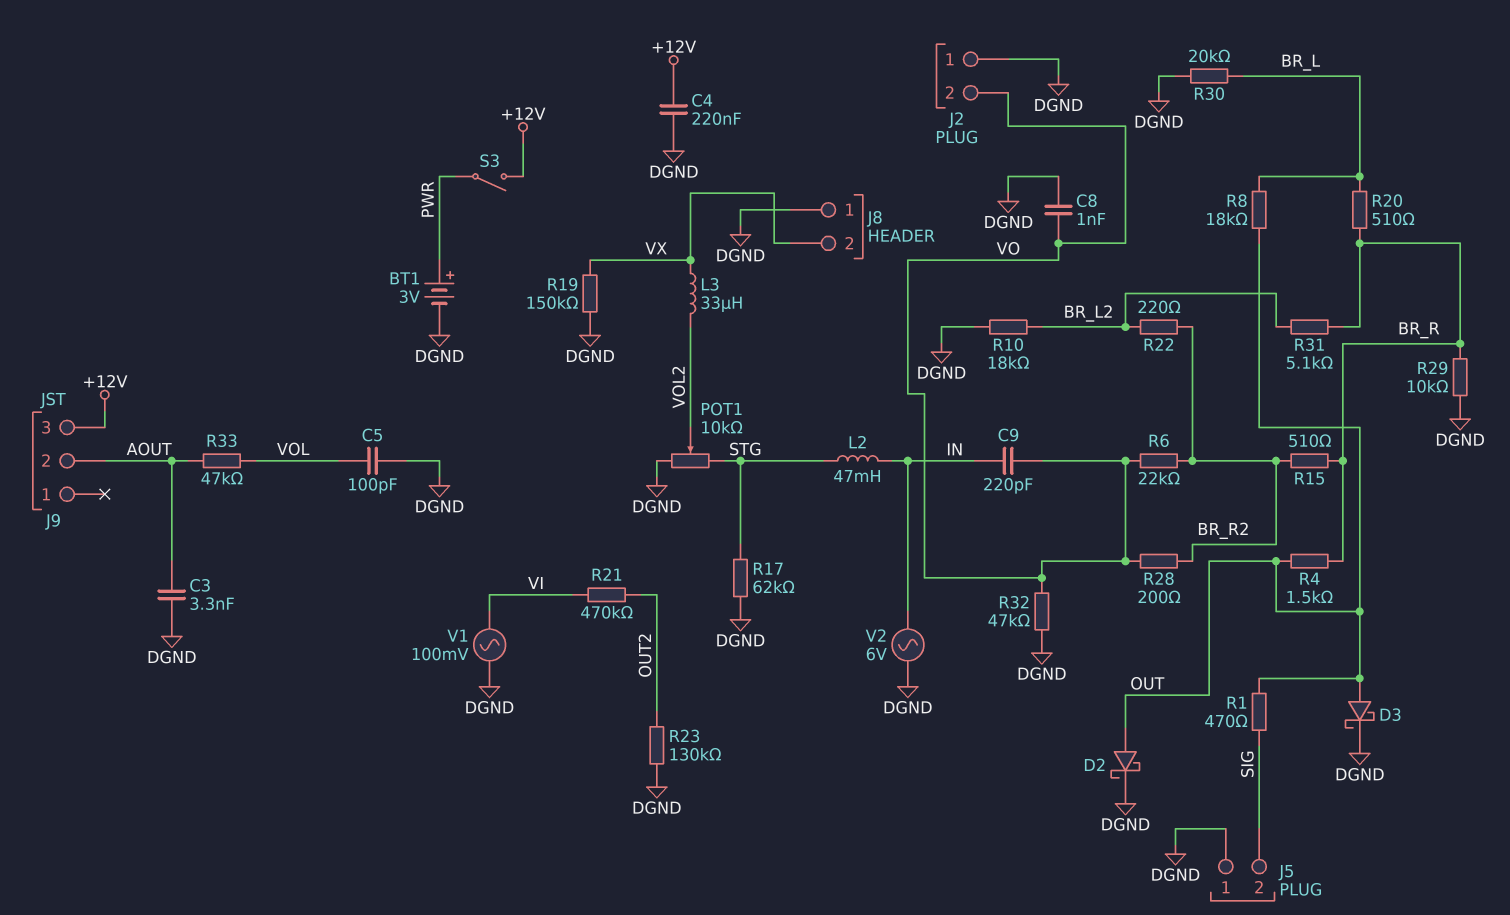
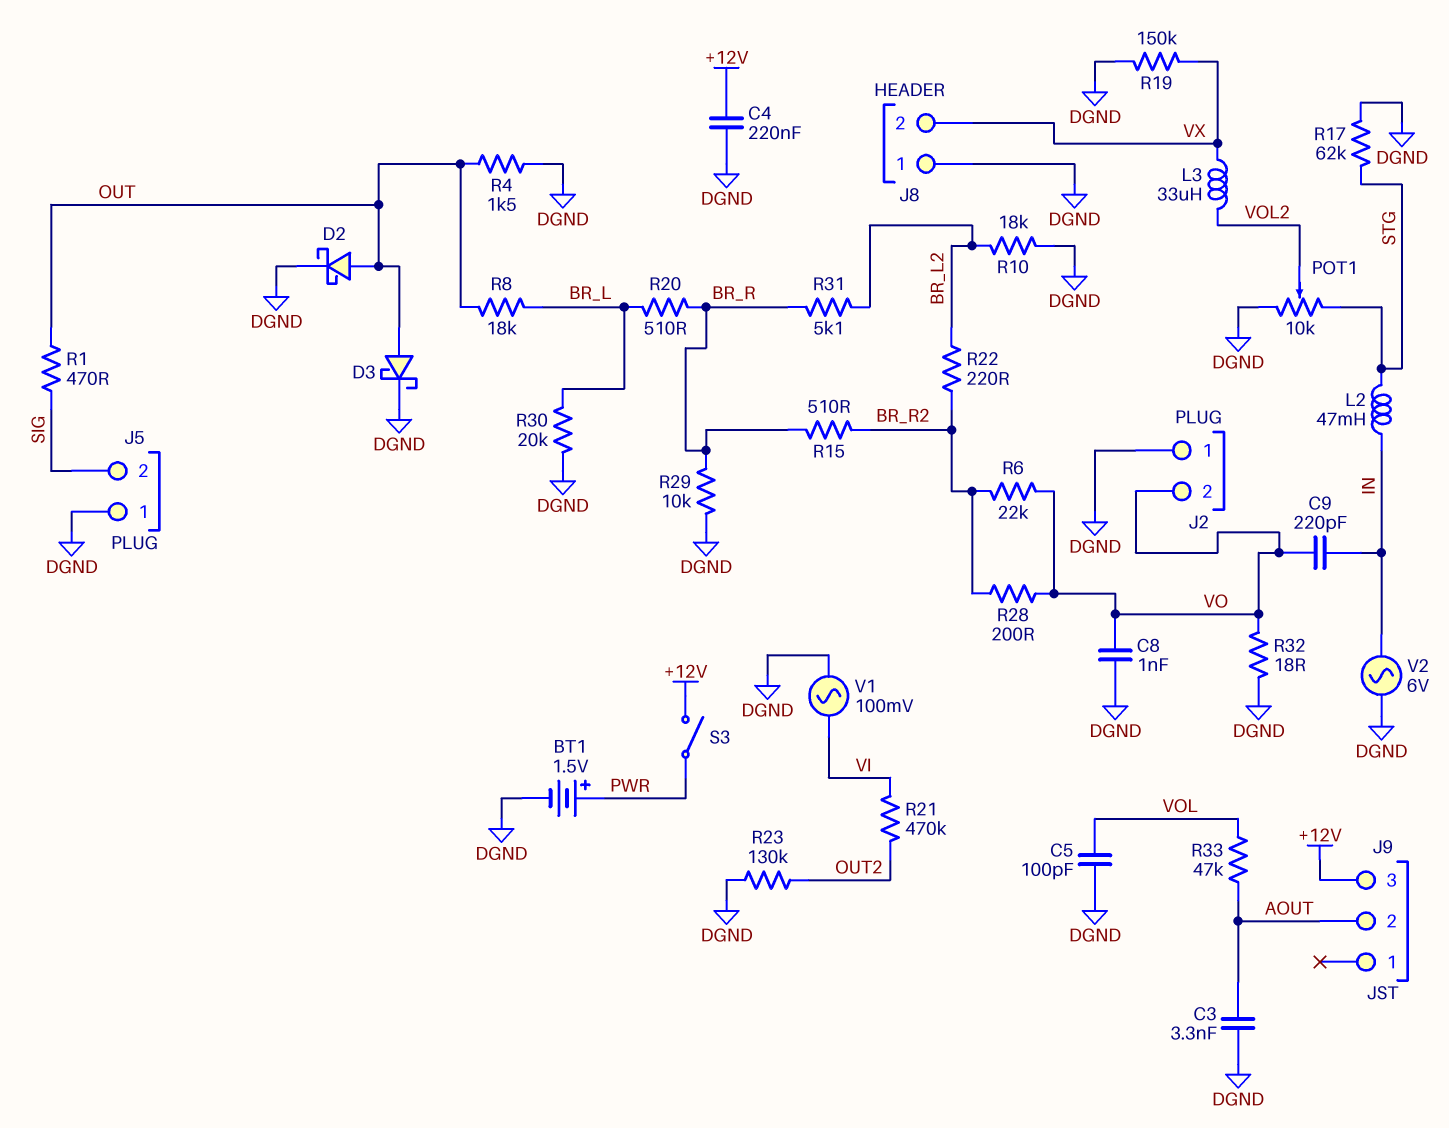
BT1: 3V (plus PWR, minus DGND) -> 1.5V (plus PWR, minus DGND)
R4: 1.5k (BR_R, OUT) -> 1.5k (DGND, OUT)
R32: 47k (DGND, VO) -> 18 (DGND, VO)

